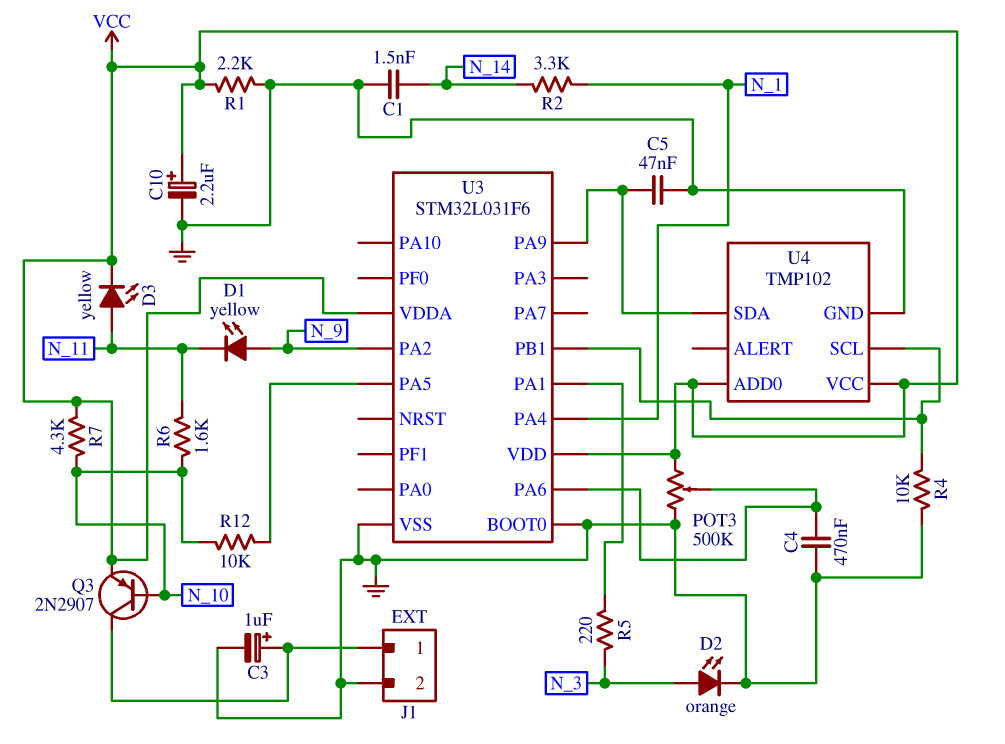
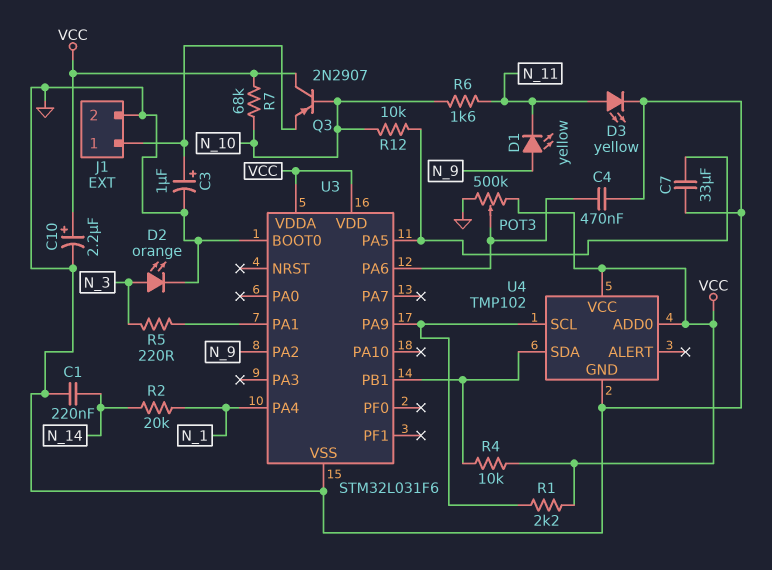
C1: 1.5nF (GND, N_14) -> 220nF (GND, N_14)
C5: 47nF (GND, U3/PA9) -> none
C7: none -> 33uF (GND, U3/PA5)
D3: LED yellow (A N_11, K VCC) -> LED yellow (A N_11, K GND)
Q3: PNP 2N2907 (B N_10, C J1/1, E VCC) -> PNP 2N2907 (B N_10, C VCC, E J1/1)
R1: 2.2k (GND, VCC) -> 2.2k (U3/PA9, VCC)
R2: 3.3k (N_1, N_14) -> 20k (N_1, N_14)
R4: 10k (GND, U3/PB1) -> 10k (U3/PB1, VCC)
R7: 4.3k (N_10, VCC) -> 68k (N_10, VCC)
U4 pin SCL: U3/PB1 -> U3/PA9
U4 pin SDA: U3/PA9 -> U3/PB1

